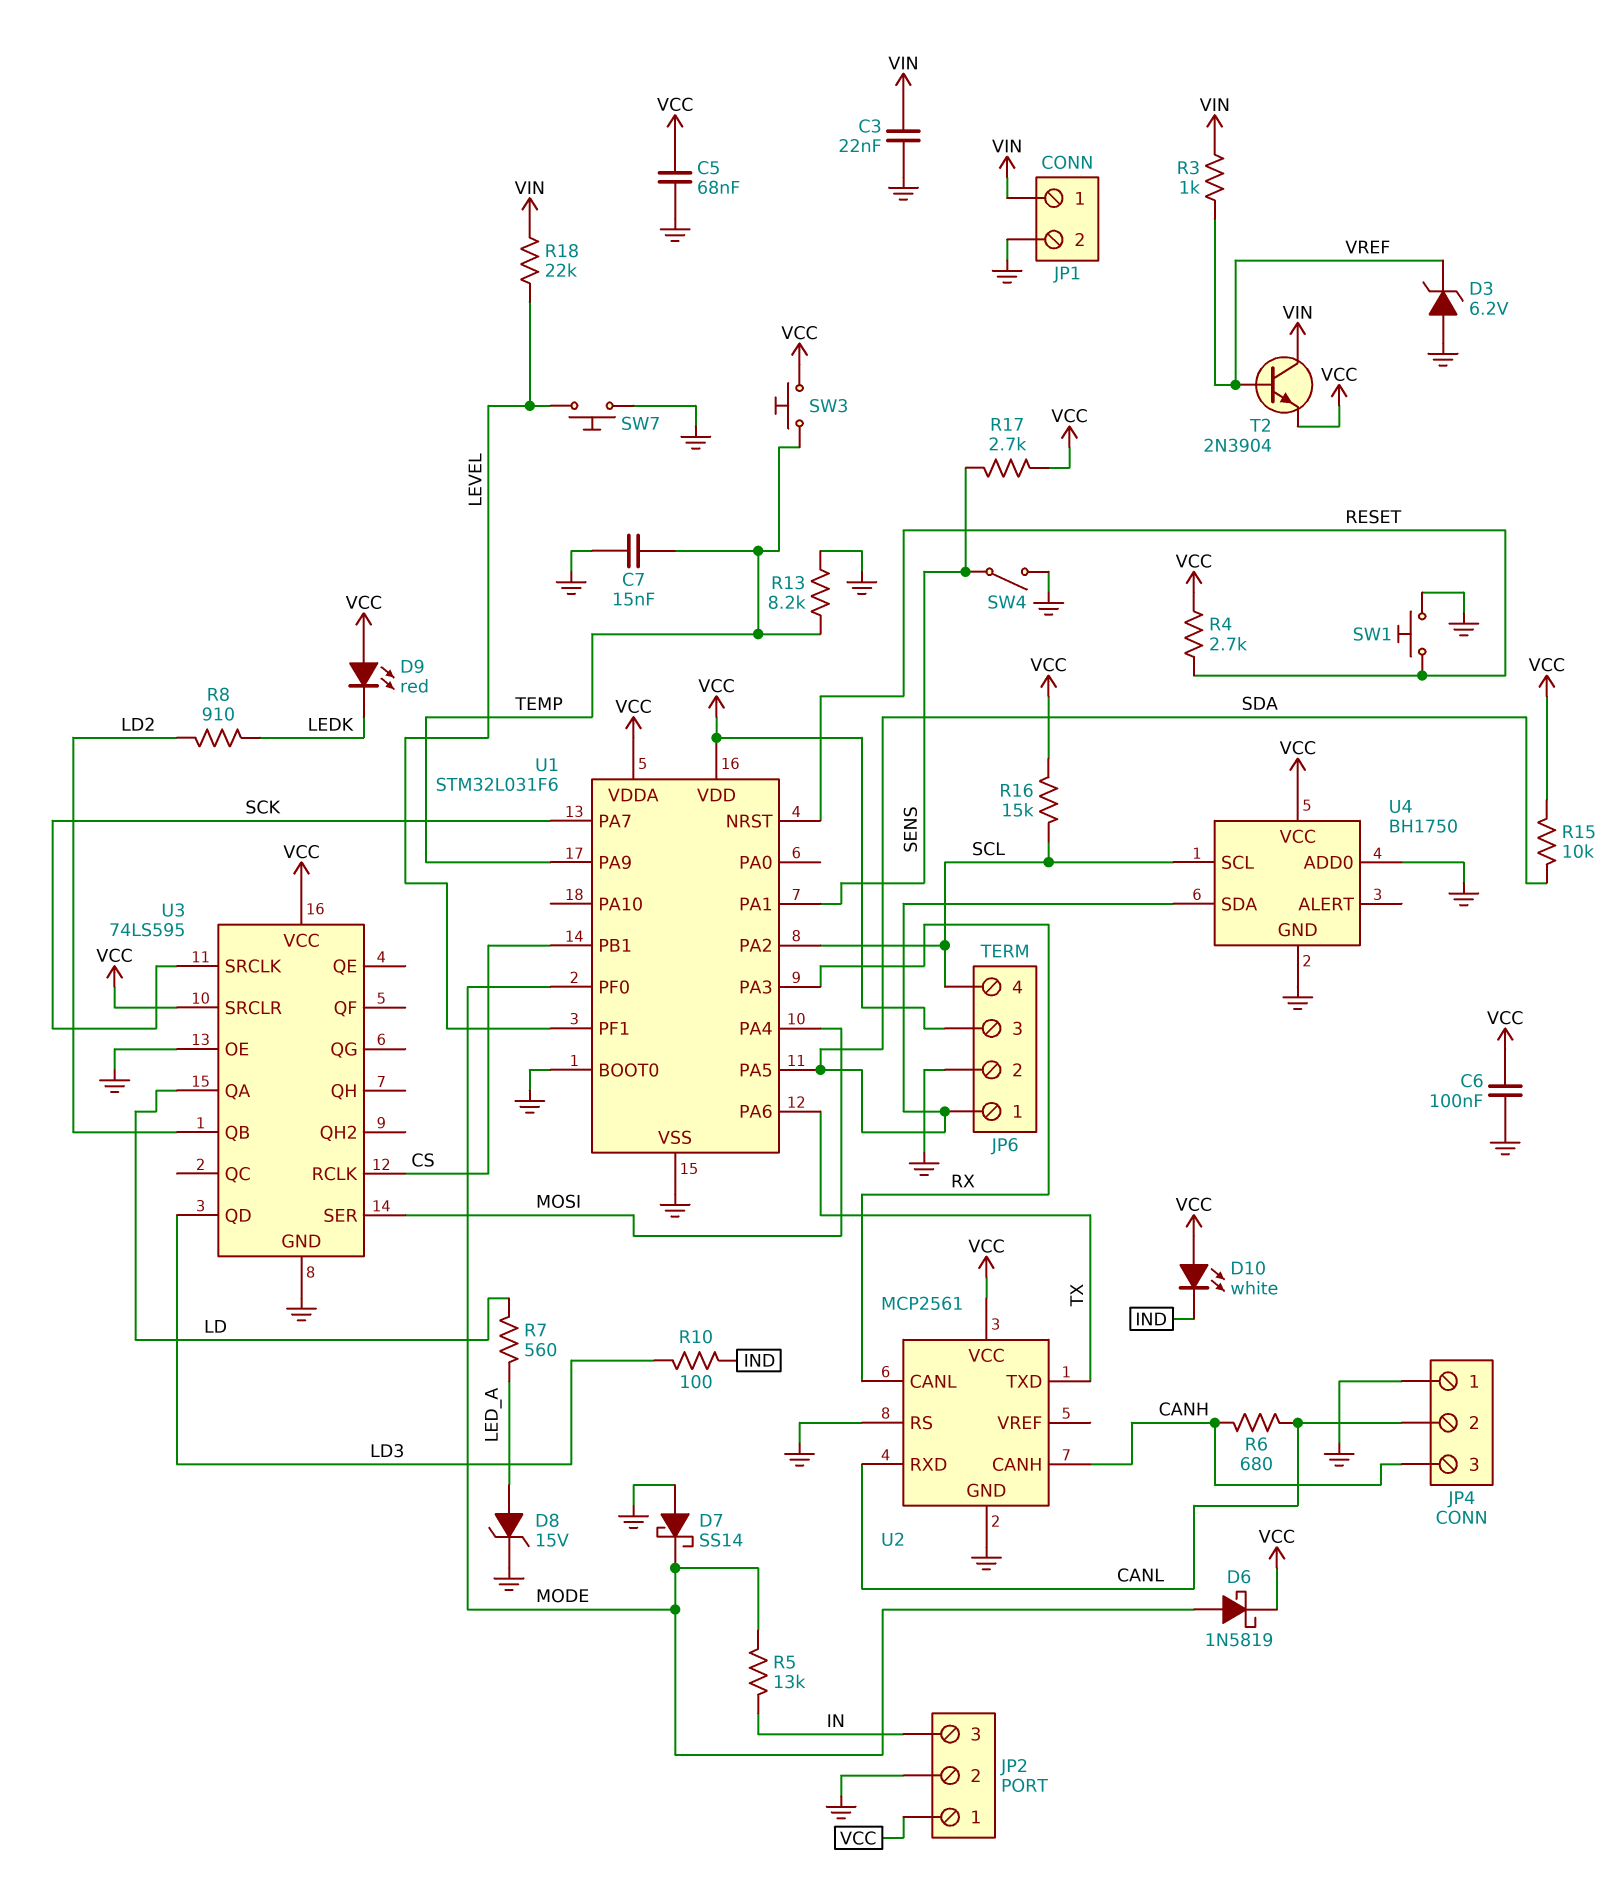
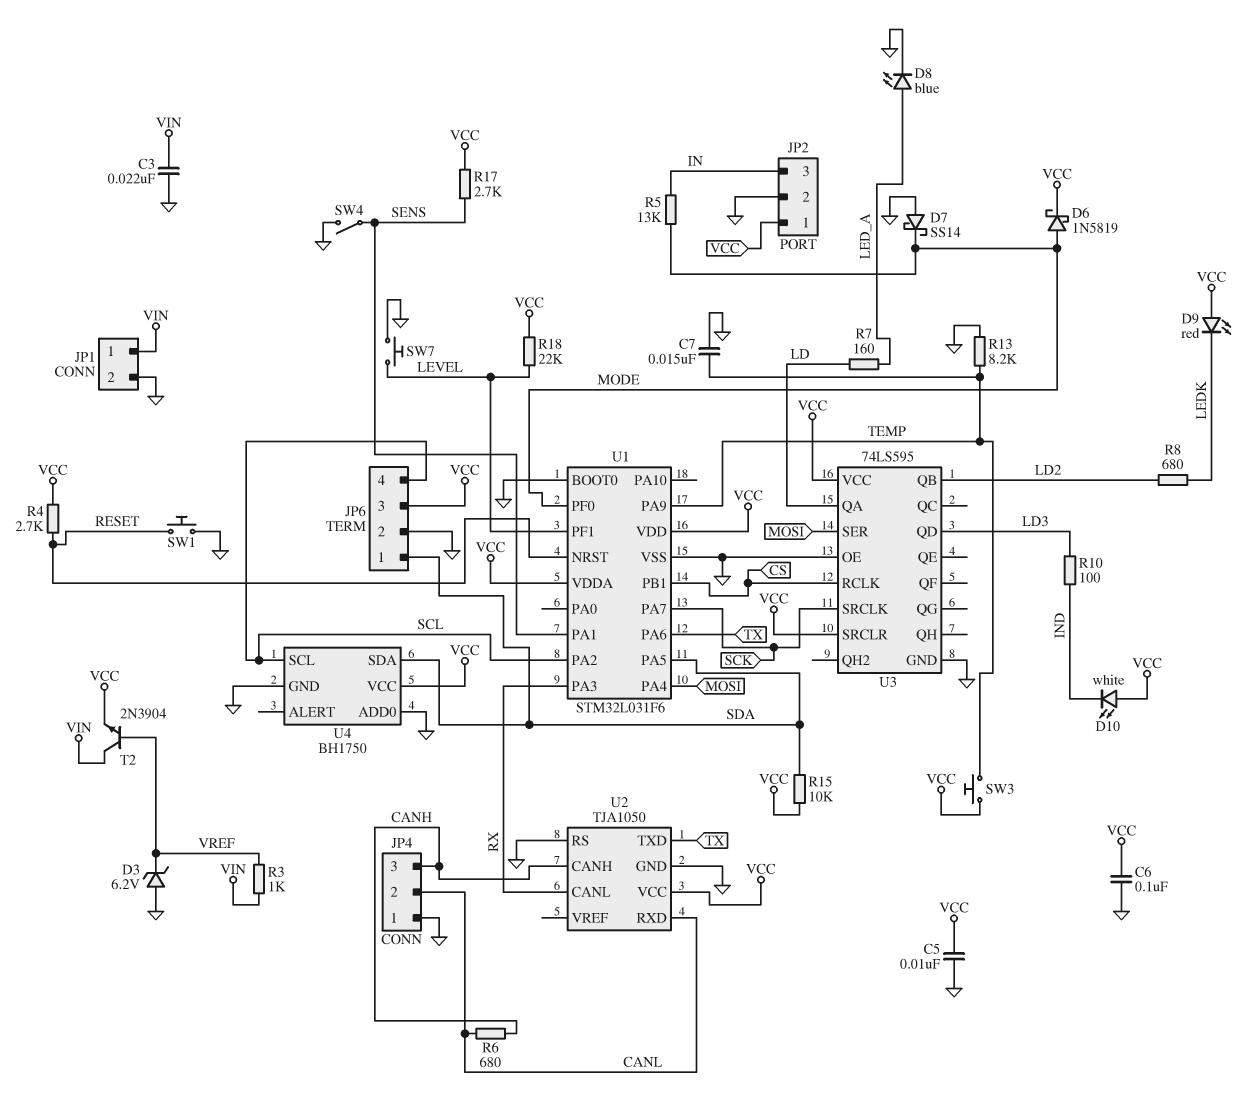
C5: 68nF (GND, VCC) -> 10nF (GND, VCC)
D8: zener 15V (A LED_A, K GND) -> LED blue (A LED_A, K GND)
R7: 560 (LD, LED_A) -> 160 (LD, LED_A)
R8: 910 (LD2, LEDK) -> 680 (LD2, LEDK)
R16: 15k (SCL, VCC) -> none
R18: 22k (LEVEL, VIN) -> 22k (LEVEL, VCC)
U2: MCP2561 -> TJA1050

